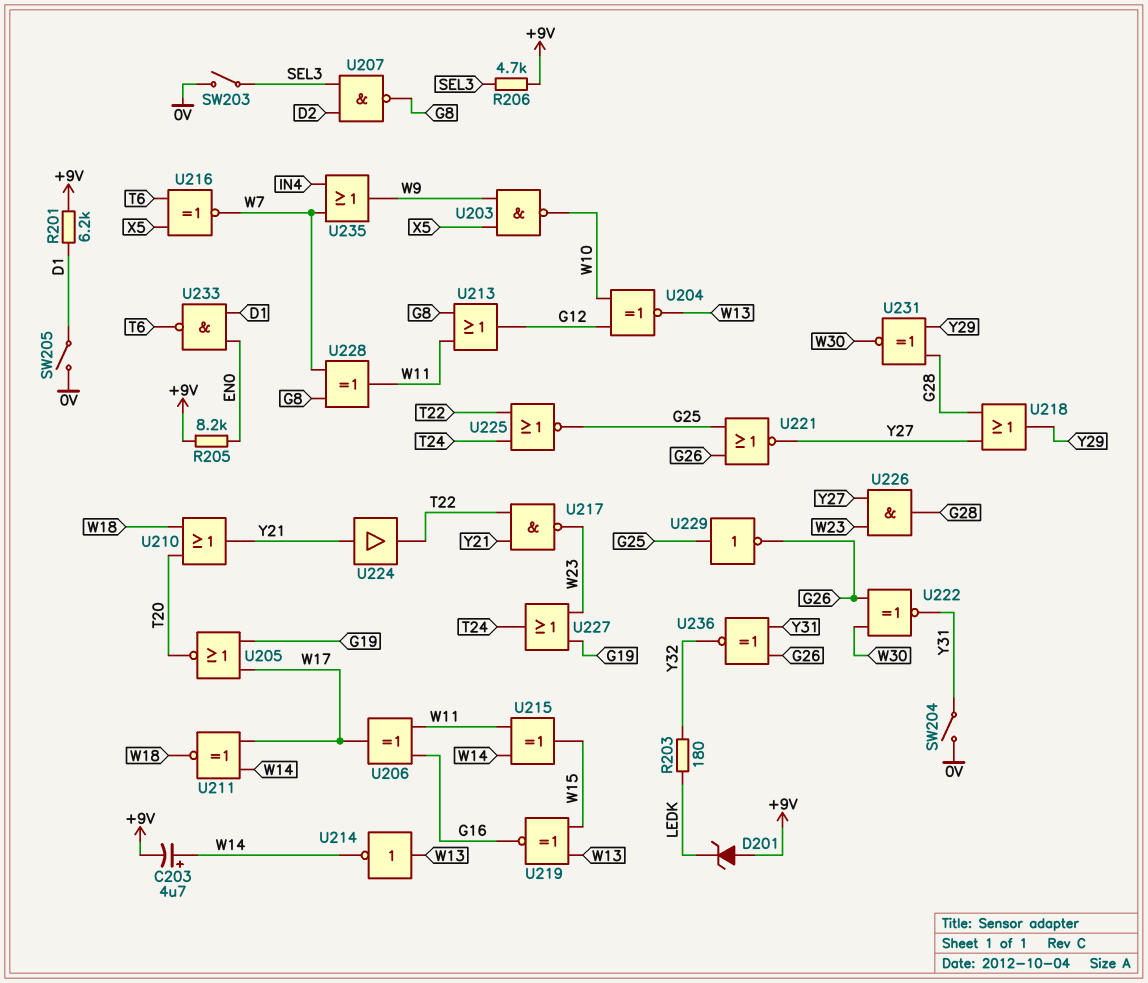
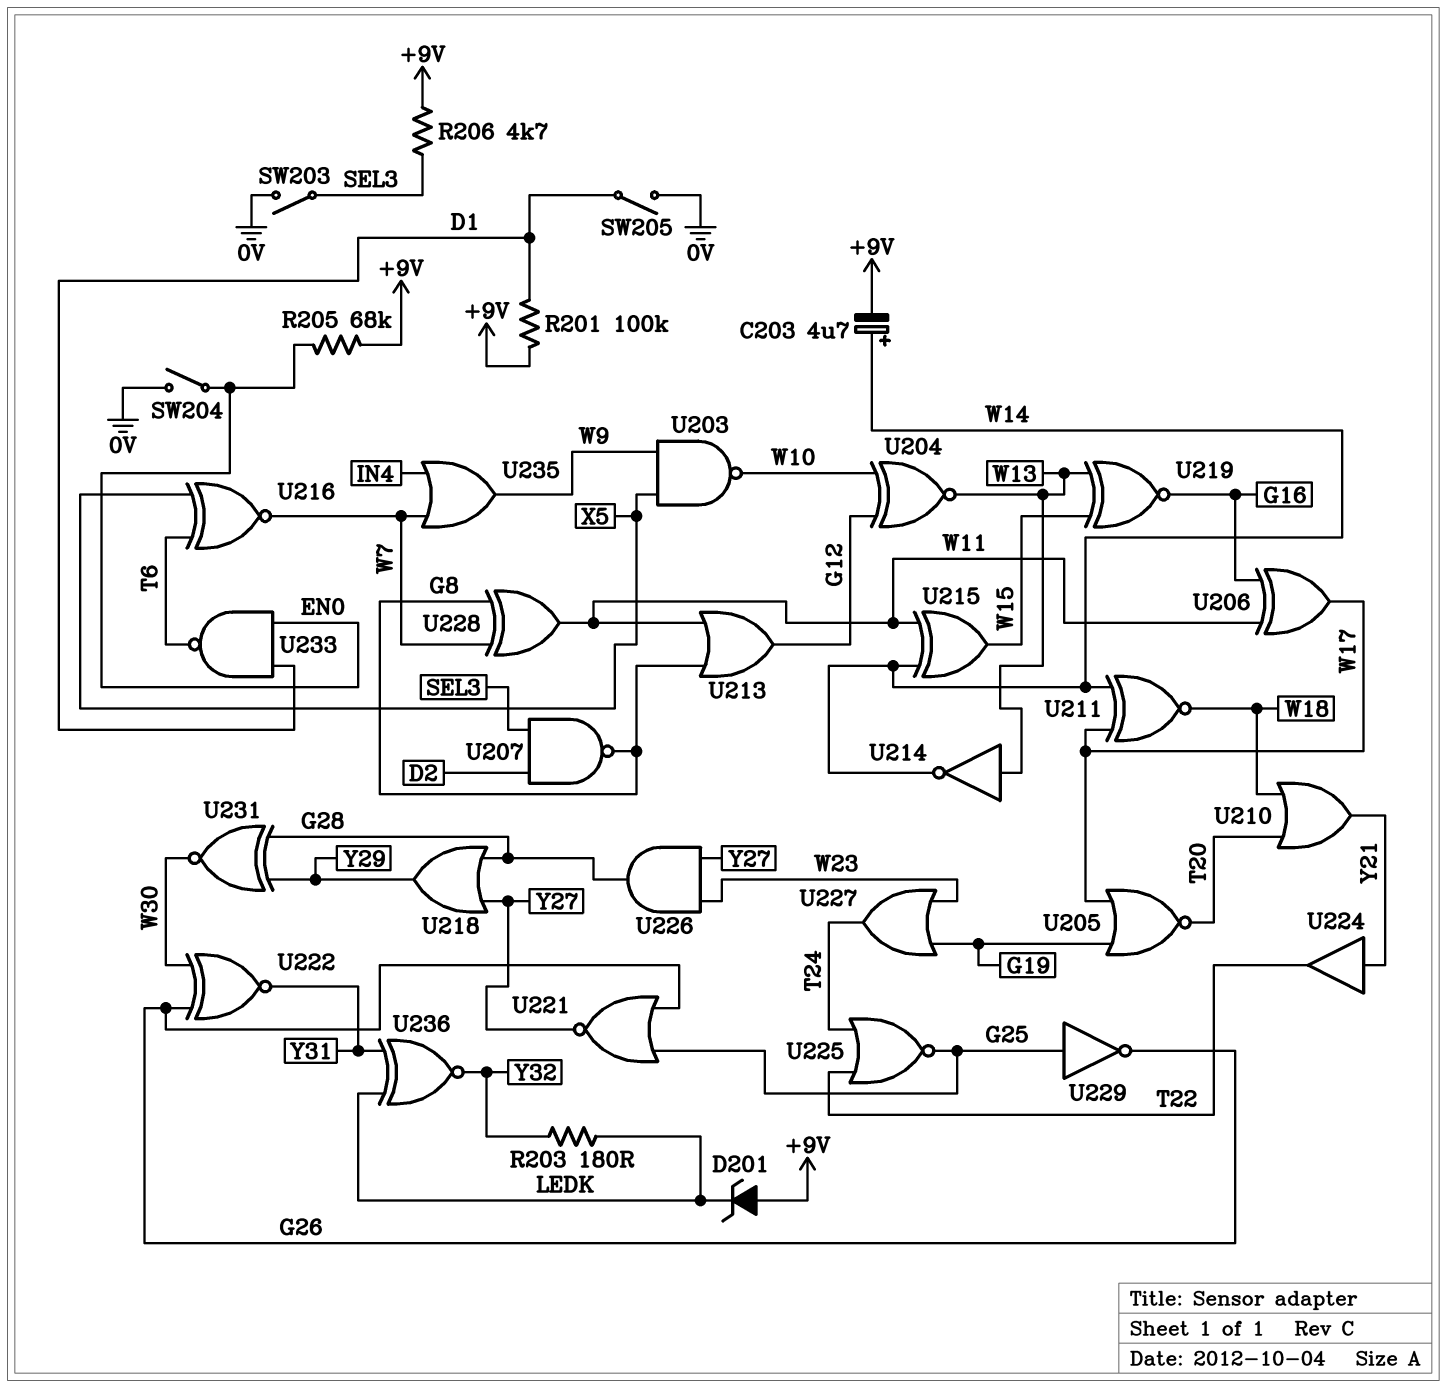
R201: 6.2k (+9V, D1) -> 100k (+9V, D1)
R205: 8.2k (+9V, EN0) -> 68k (+9V, EN0)
SW204: switch (0V, Y31) -> switch (0V, EN0)
U217: NAND (in T22, in Y21, out W23) -> none
U236: XNOR (in G26, in Y31, out Y32) -> XNOR (in LEDK, in Y31, out Y32)

